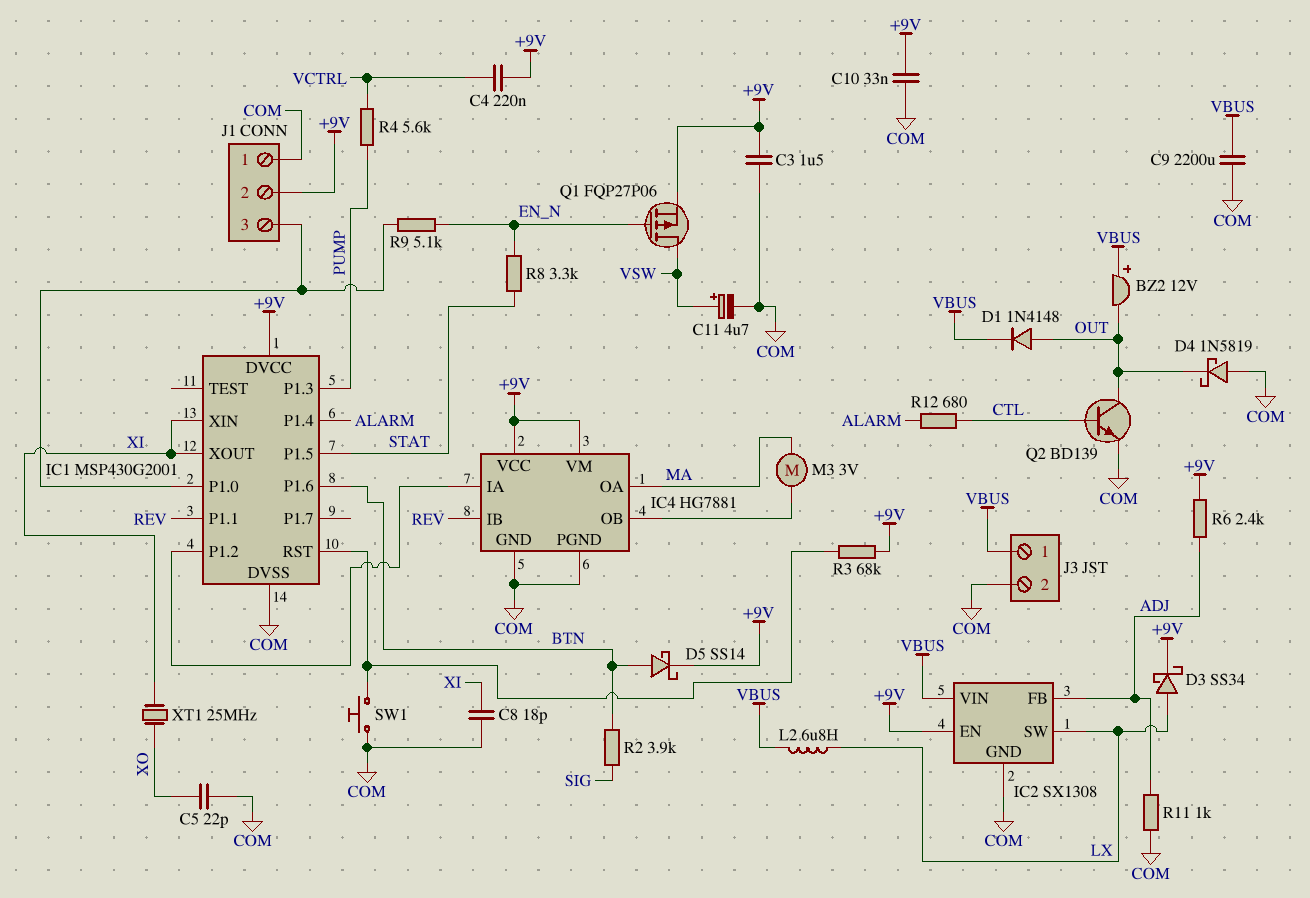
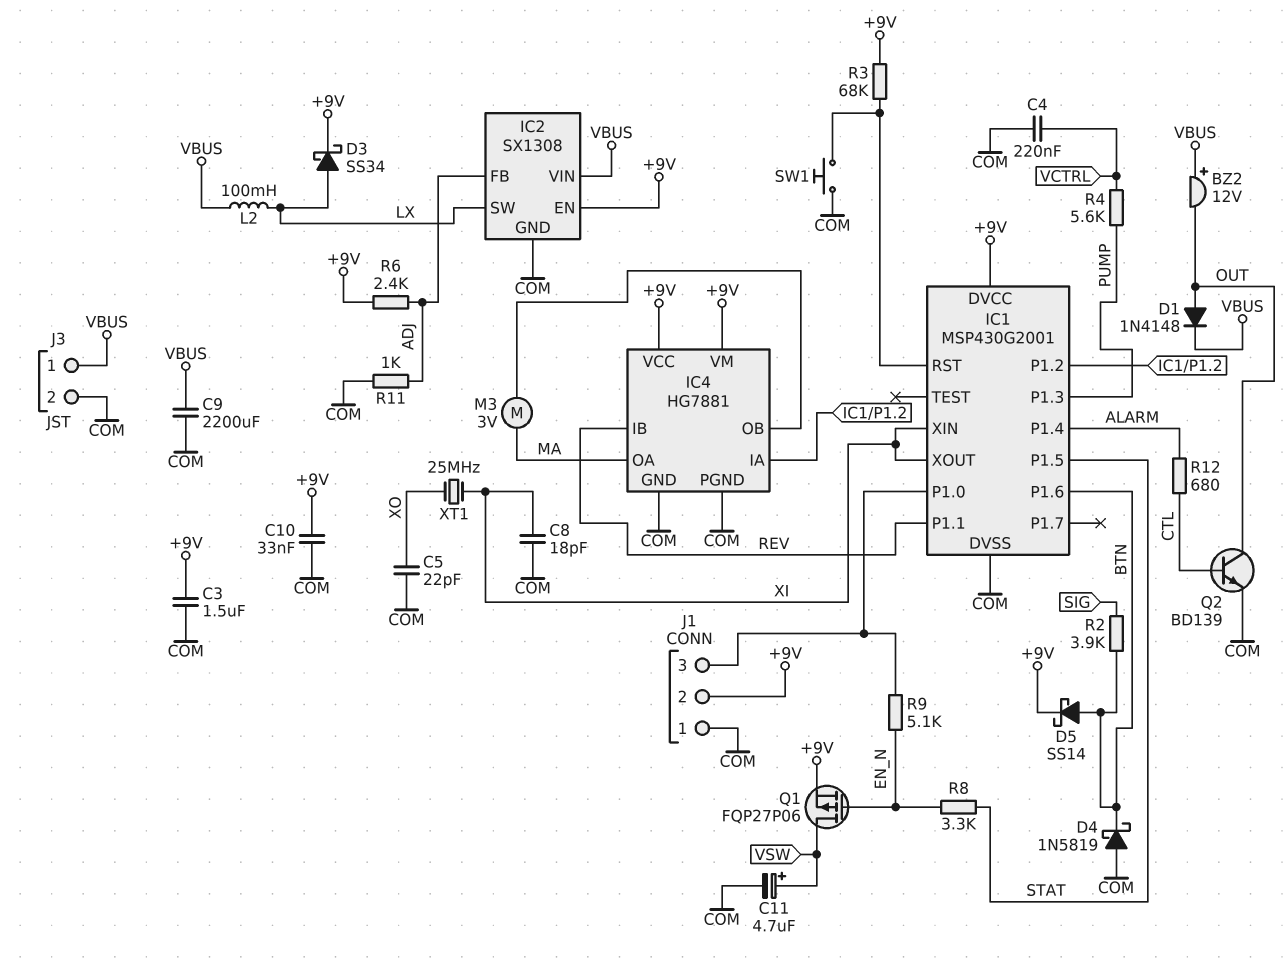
C4: 220nF (+9V, VCTRL) -> 220nF (COM, VCTRL)
D4: schottky 1N5819 (A COM, K OUT) -> schottky 1N5819 (A COM, K BTN)
L2: 6.8uH (LX, VBUS) -> 100mH (LX, VBUS)

